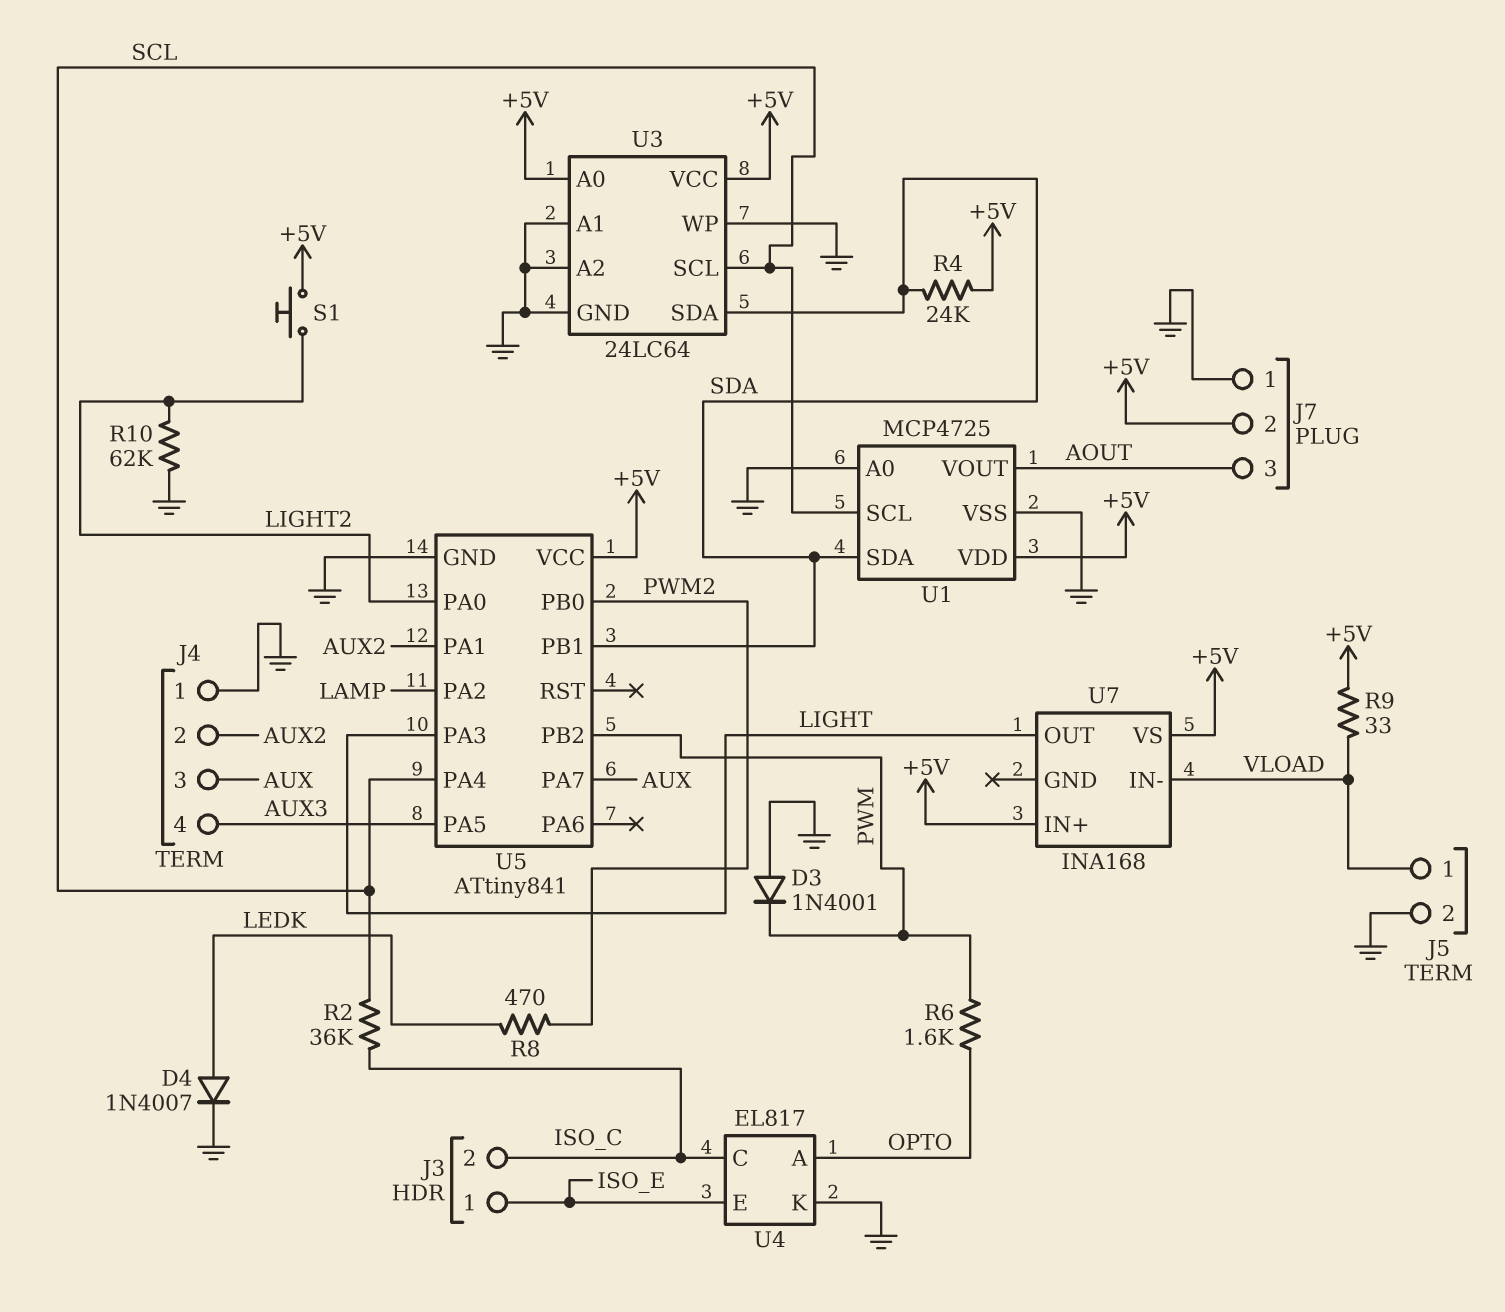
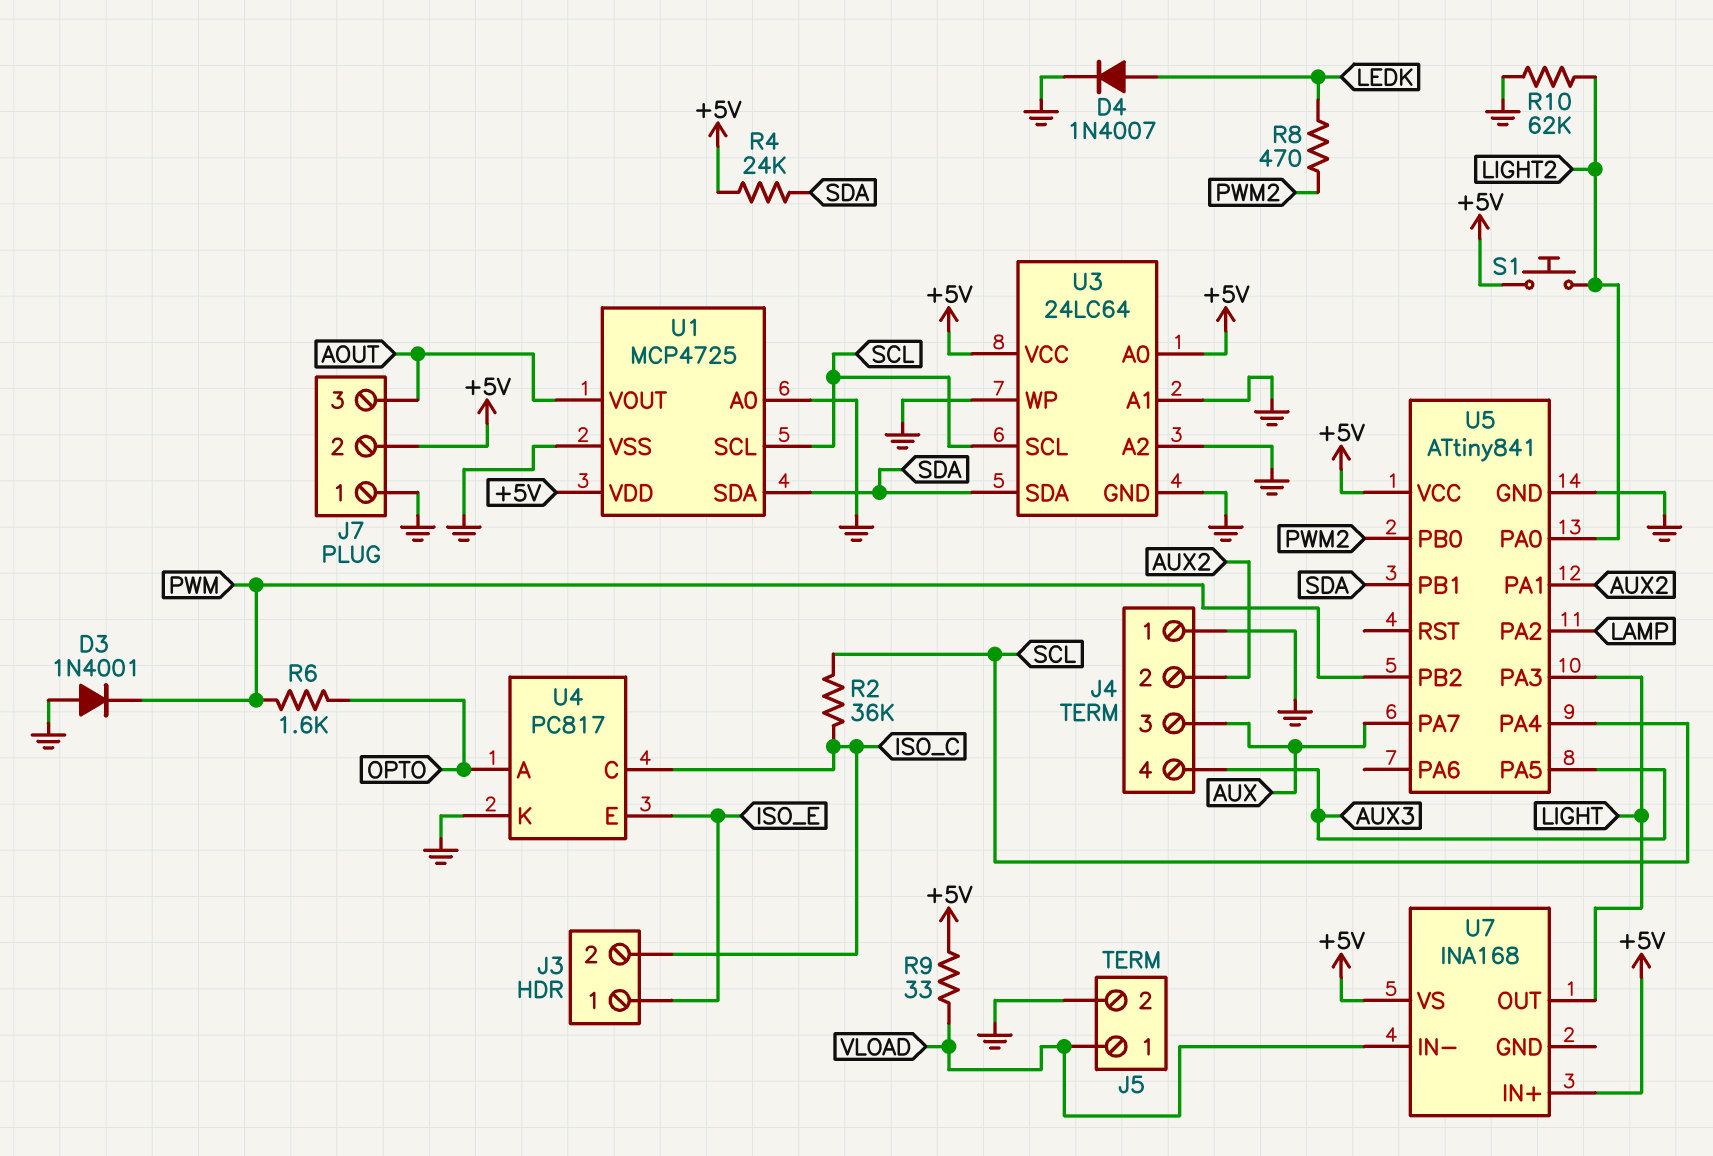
U4: EL817 -> PC817

